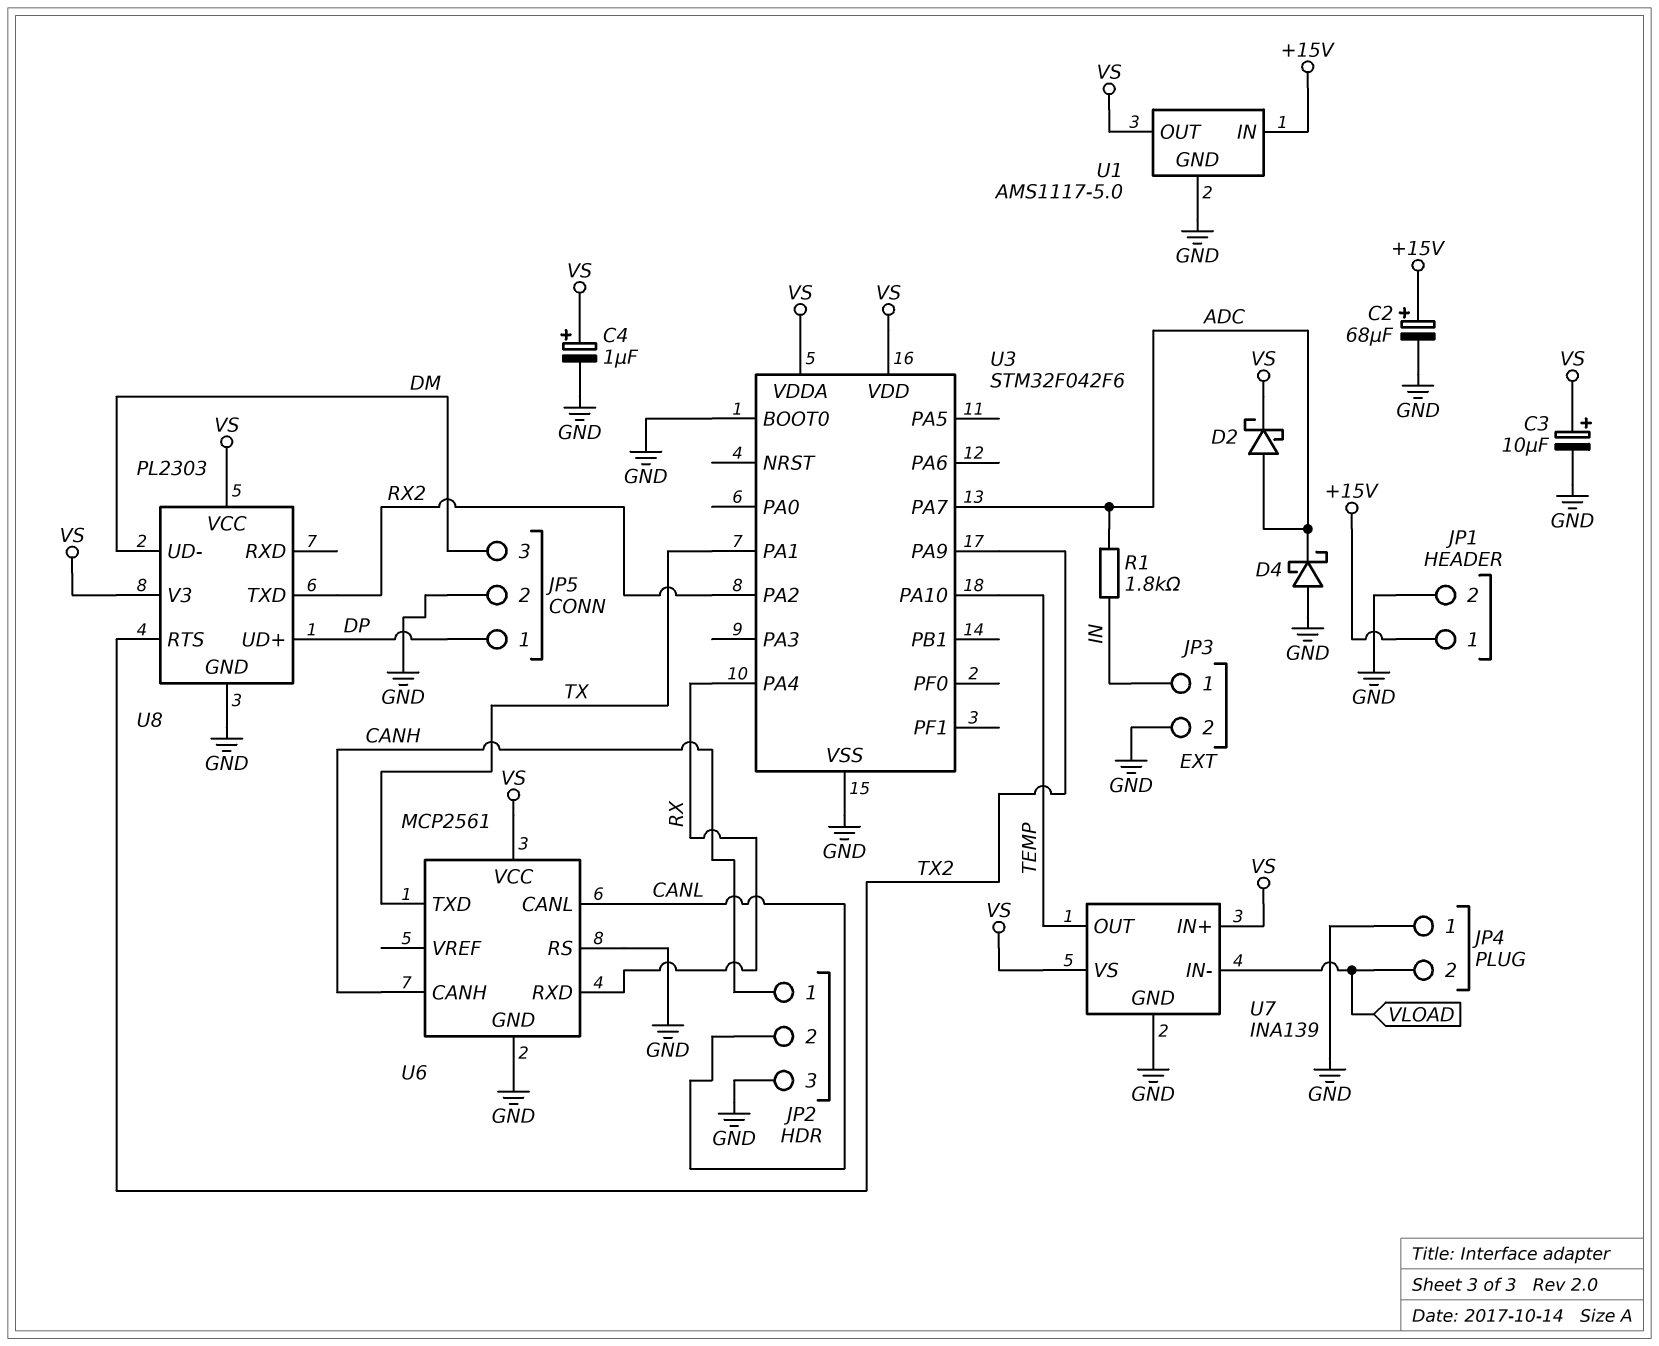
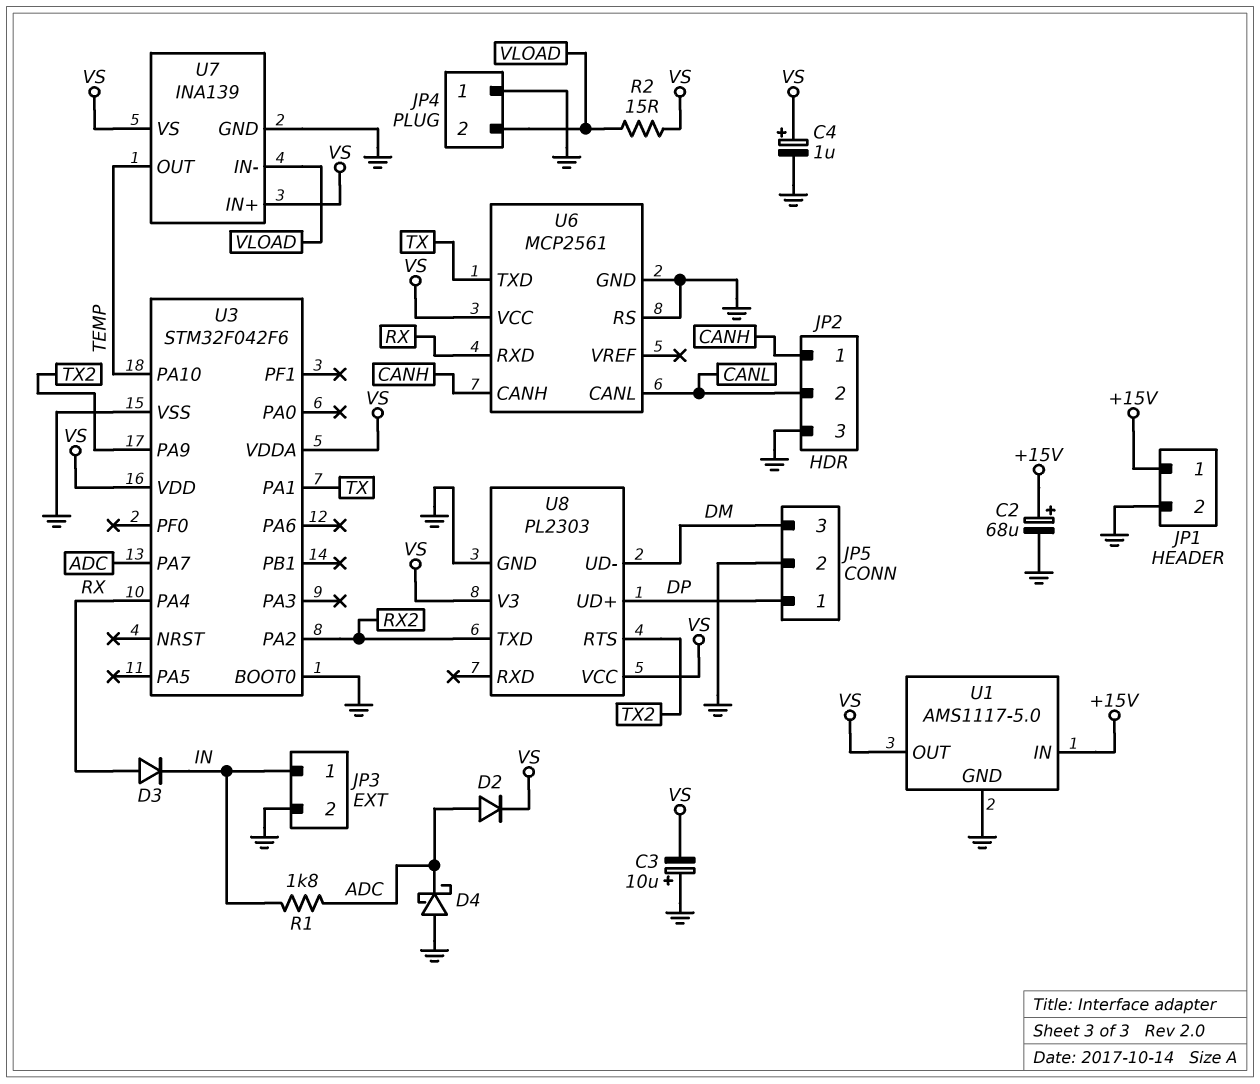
C3: 10uF (plus VS, minus GND) -> 10uF (plus GND, minus VS)
D2: schottky (A ADC, K VS) -> diode (A ADC, K VS)
D3: none -> diode (A RX, K IN)
R2: none -> 15 (VLOAD, VS)

